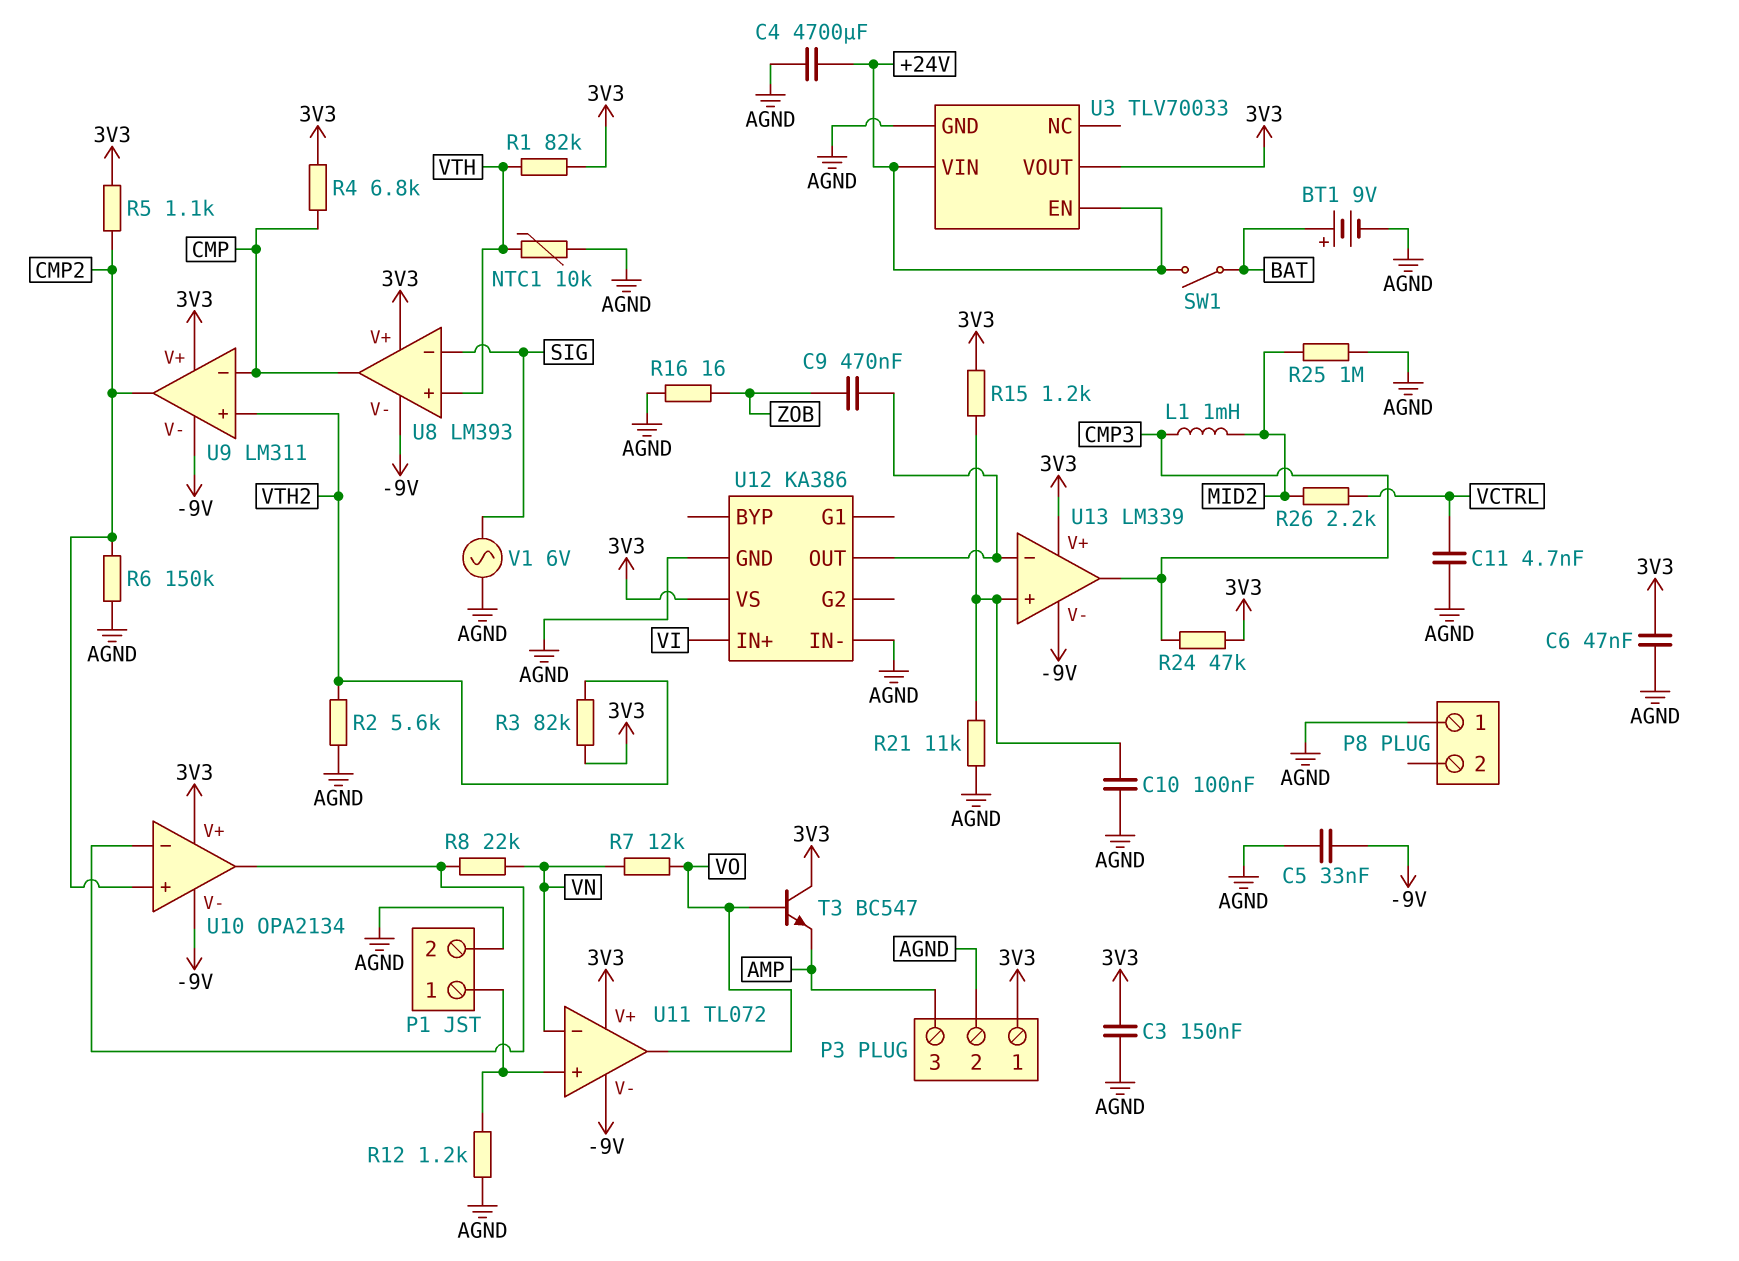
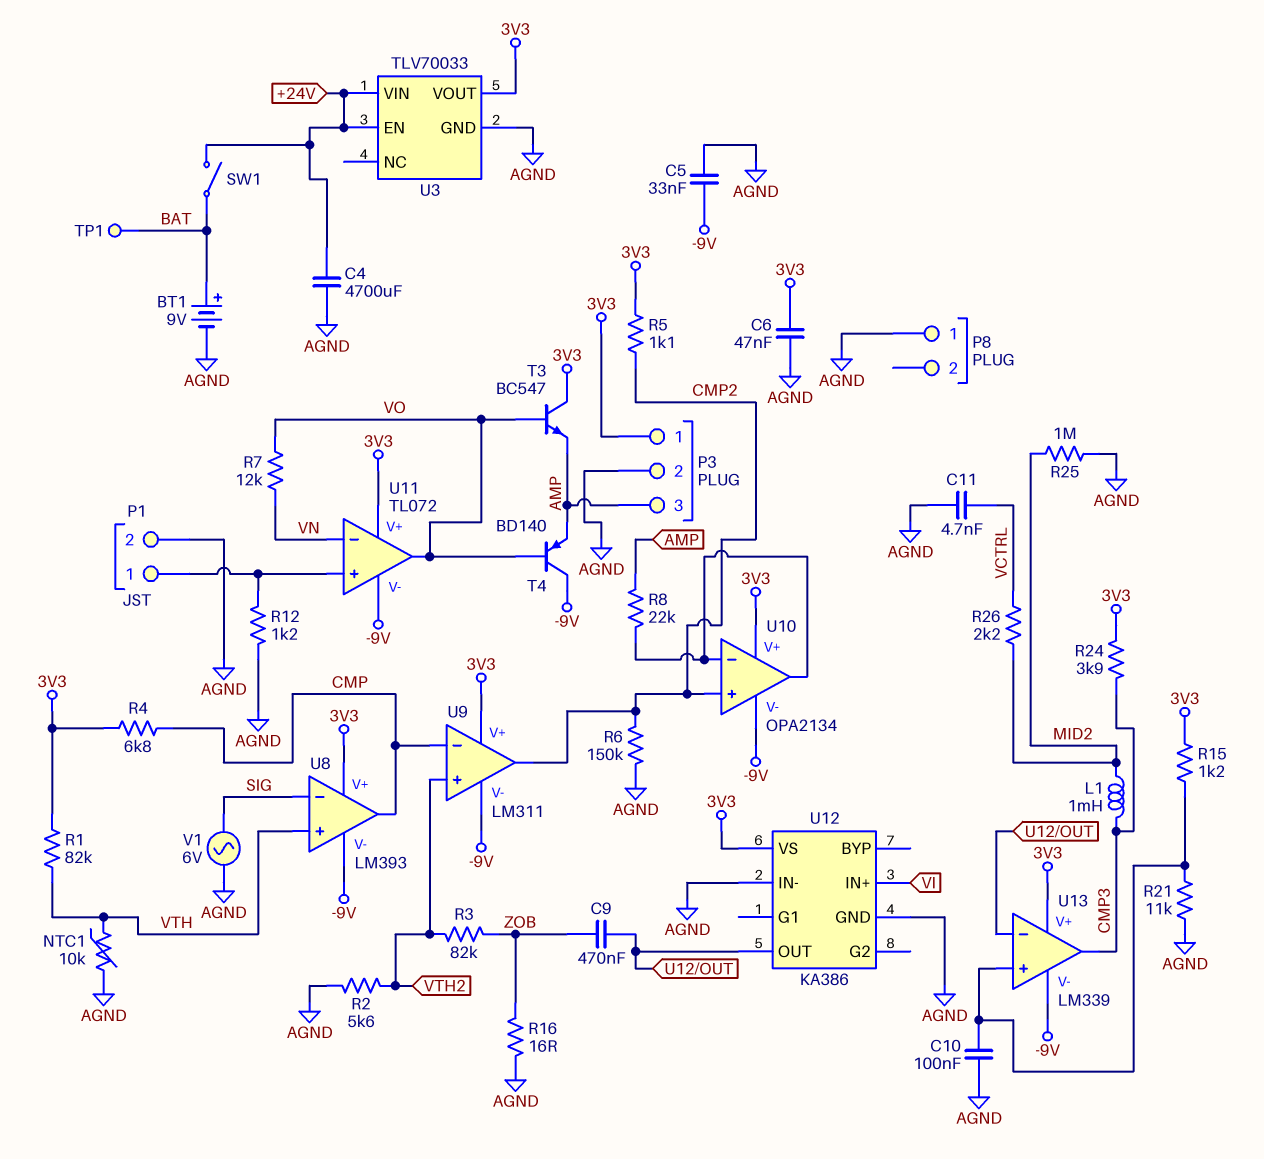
C3: 150nF (3V3, AGND) -> none
R3: 82k (3V3, VTH2) -> 82k (VTH2, ZOB)
R8: 22k (U10/in-, VN) -> 22k (AMP, U10/in-)
R24: 47k (3V3, CMP3) -> 3.9k (3V3, CMP3)
T4: none -> PNP BD140 (B VO, C -9V, E AMP)
TP1: none -> test point (BAT)

